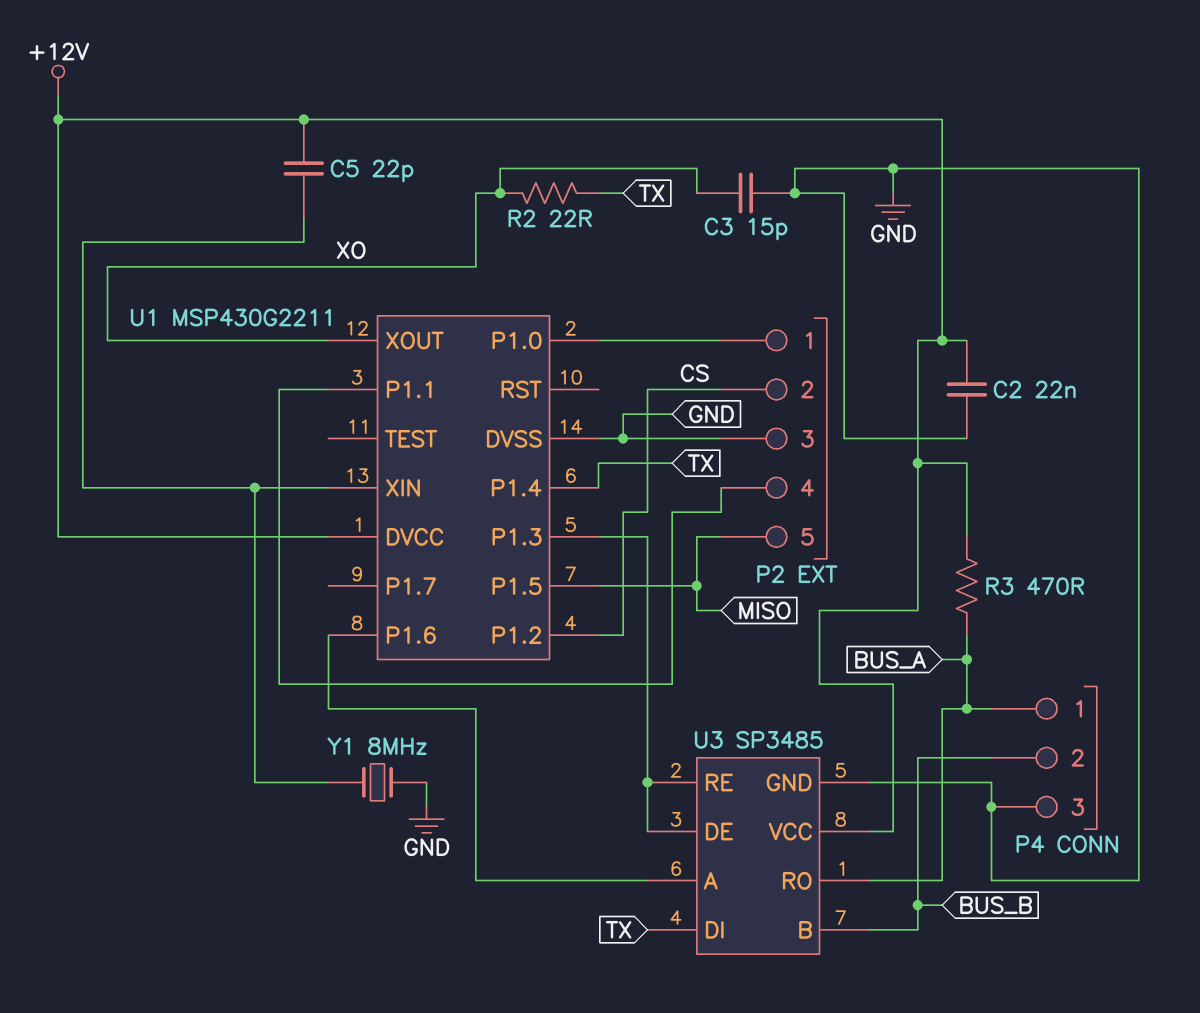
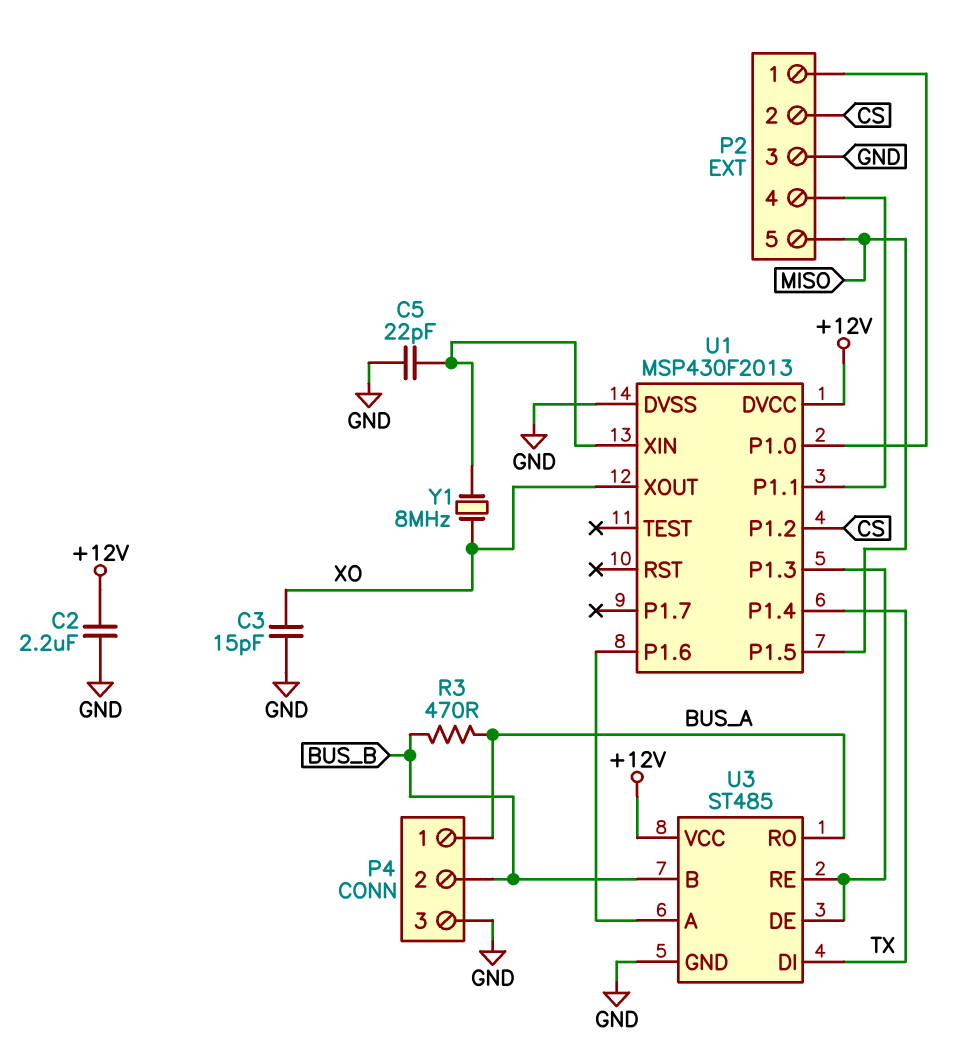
C2: 22nF (+12V, GND) -> 2.2uF (+12V, GND)
C5: 22pF (+12V, U1/XIN) -> 22pF (GND, U1/XIN)
R2: 22 (TX, XO) -> none
R3: 470 (+12V, BUS_A) -> 470 (BUS_A, BUS_B)
U1: MSP430G2211 -> MSP430F2013
U3: SP3485 -> ST485
Y1: 8MHz (GND, U1/XIN) -> 8MHz (U1/XIN, XO)

